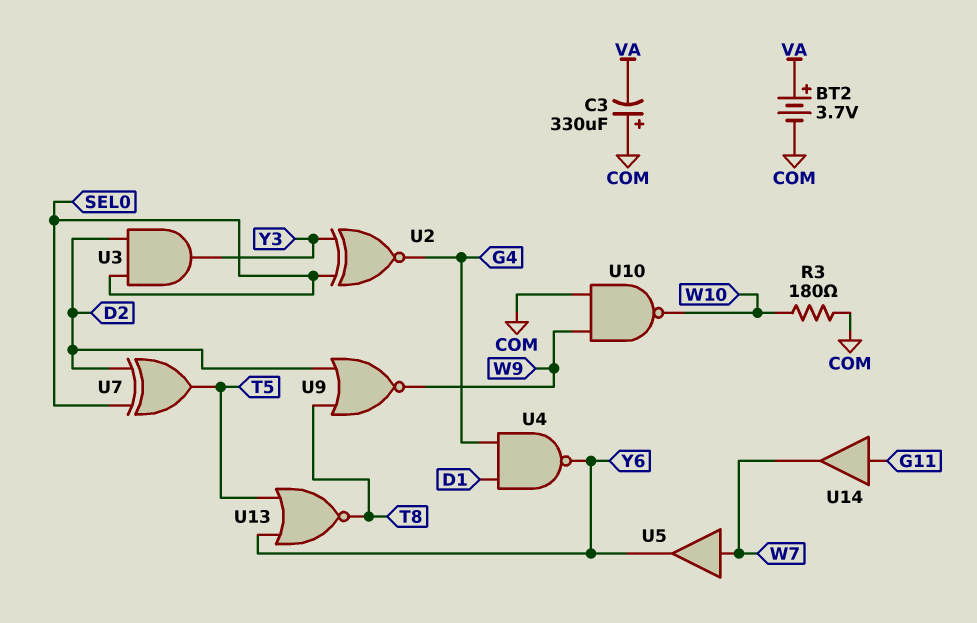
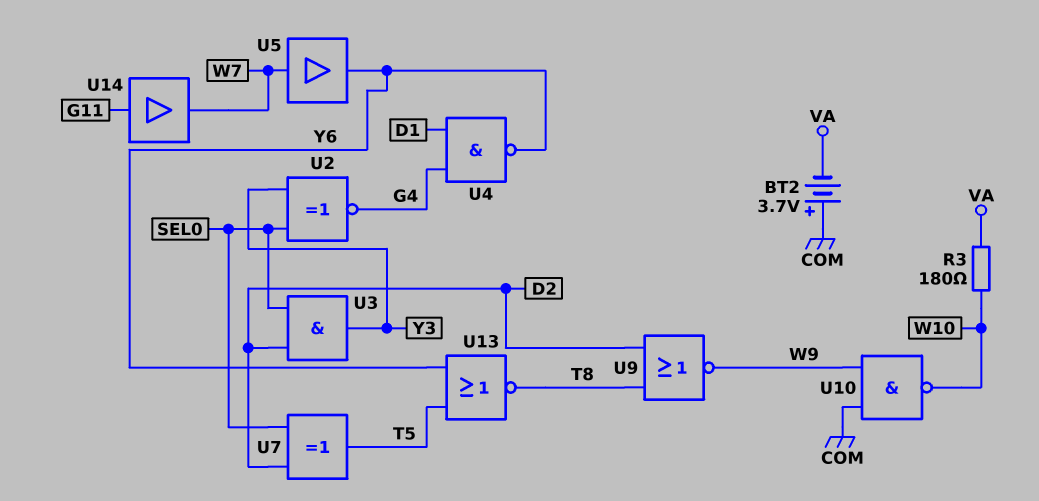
BT2: 3.7V (plus VA, minus COM) -> 3.7V (plus COM, minus VA)
C3: 330uF (plus COM, minus VA) -> none
R3: 180 (COM, W10) -> 180 (VA, W10)

